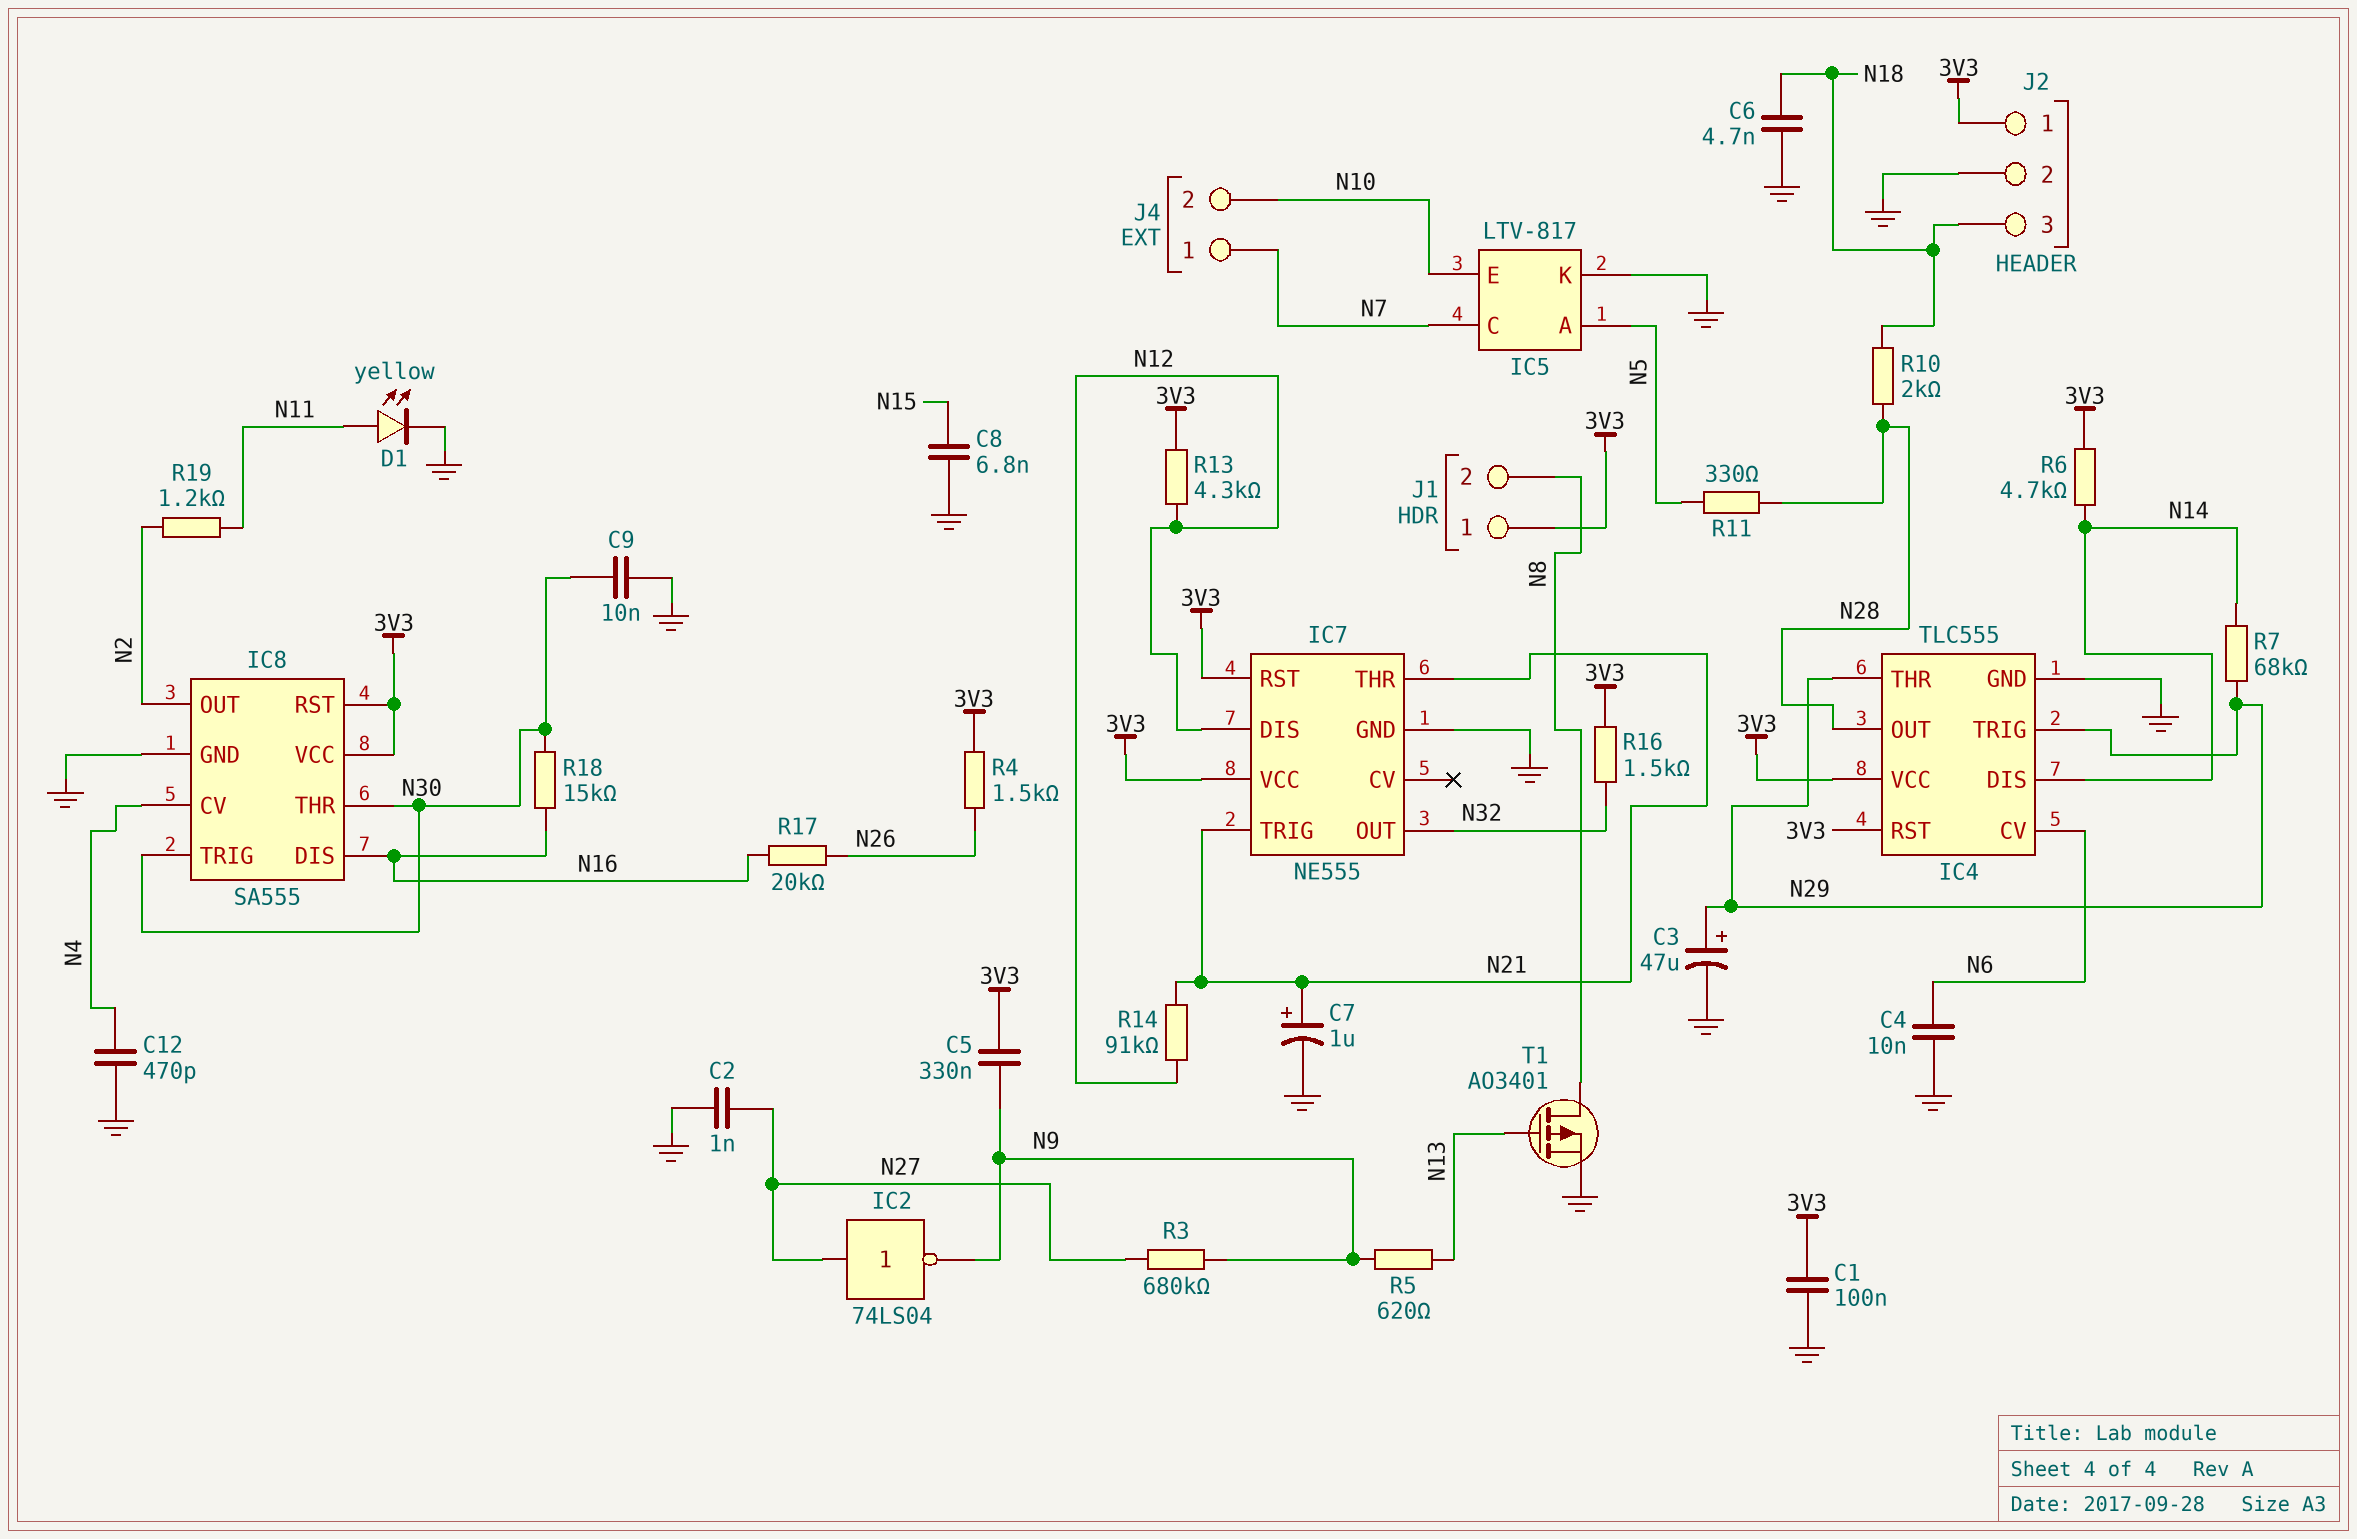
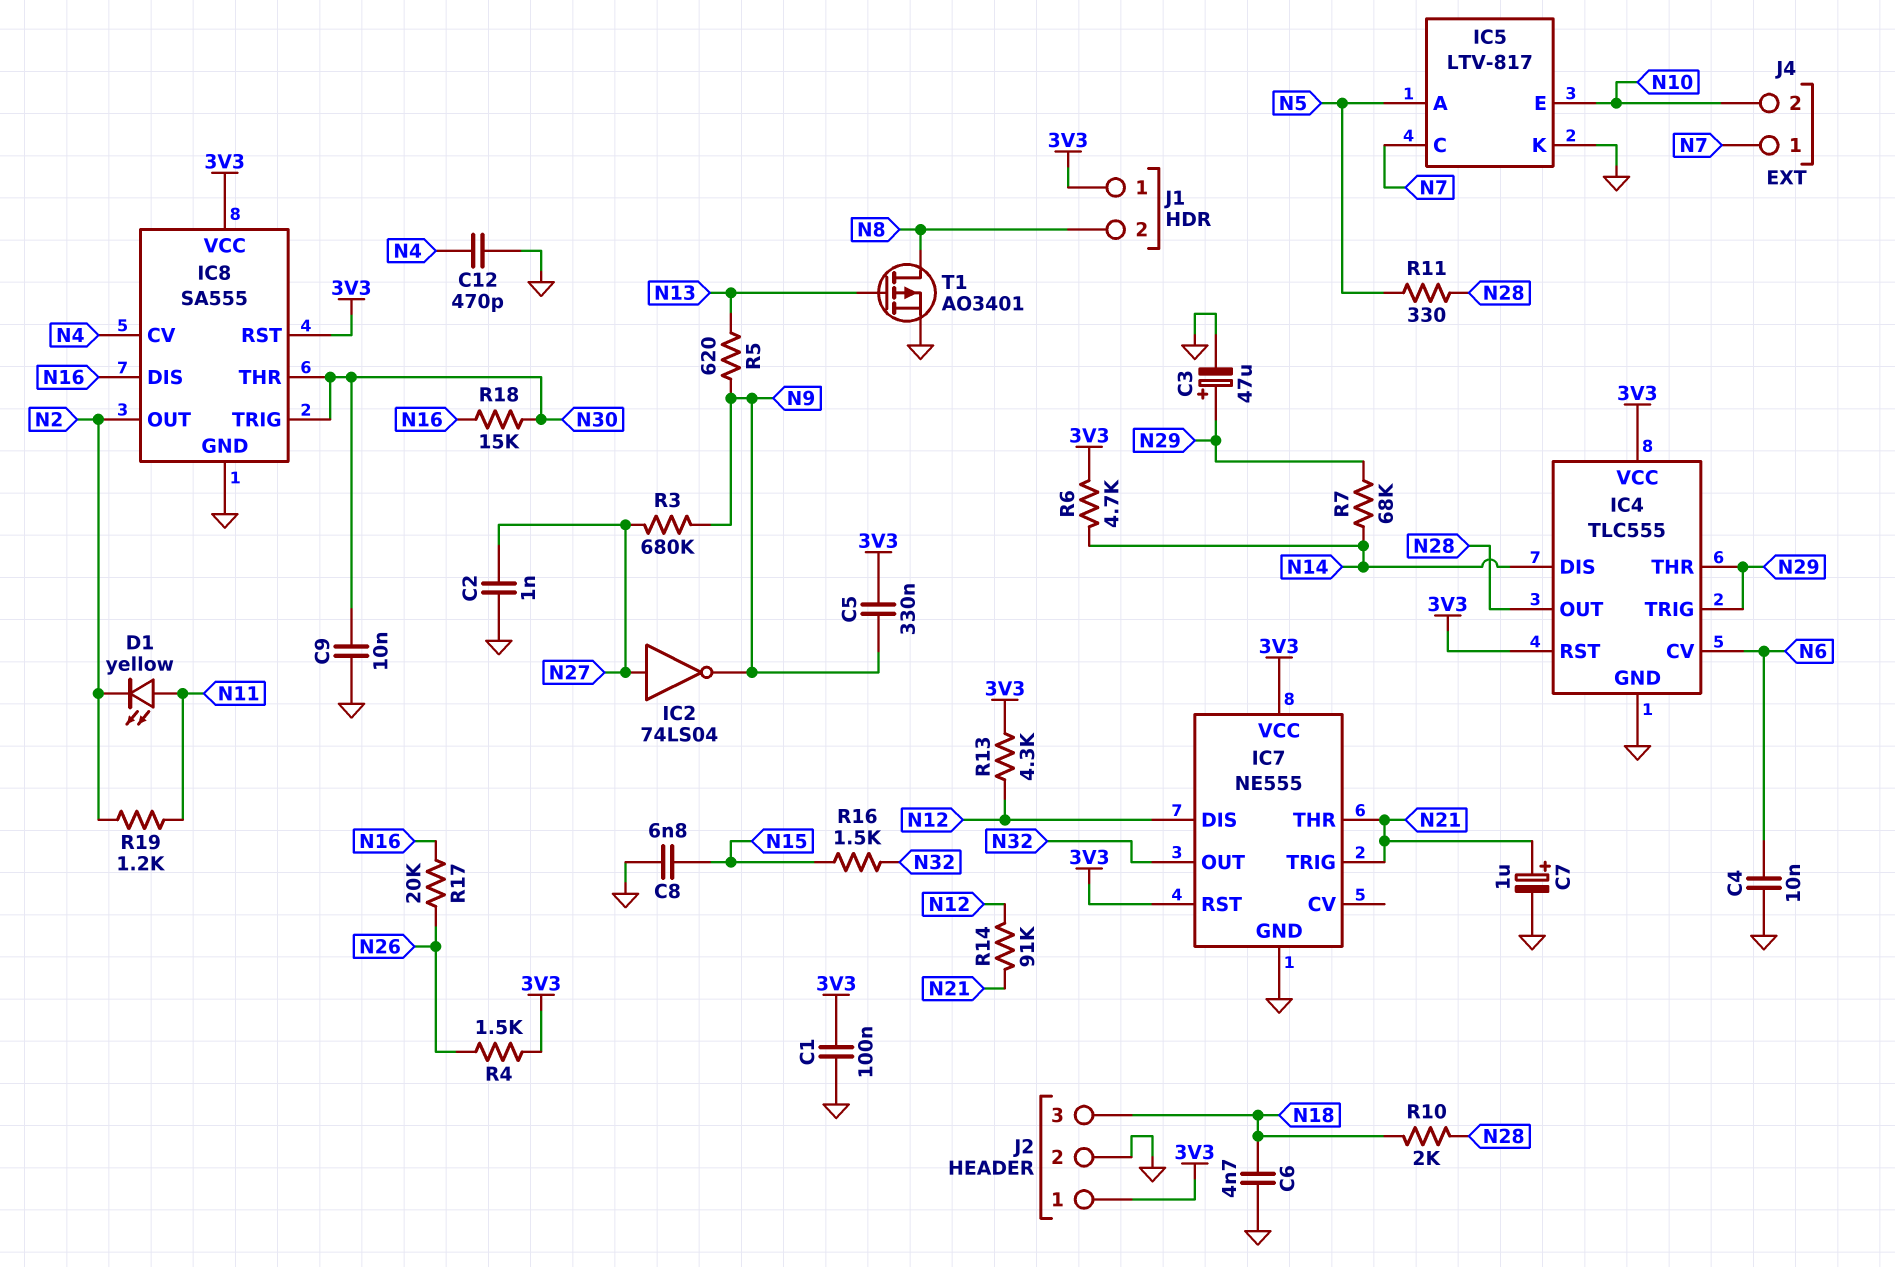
D1: LED yellow (A N11, K GND) -> LED yellow (A N11, K N2)
R16: 1.5k (3V3, N32) -> 1.5k (N15, N32)

